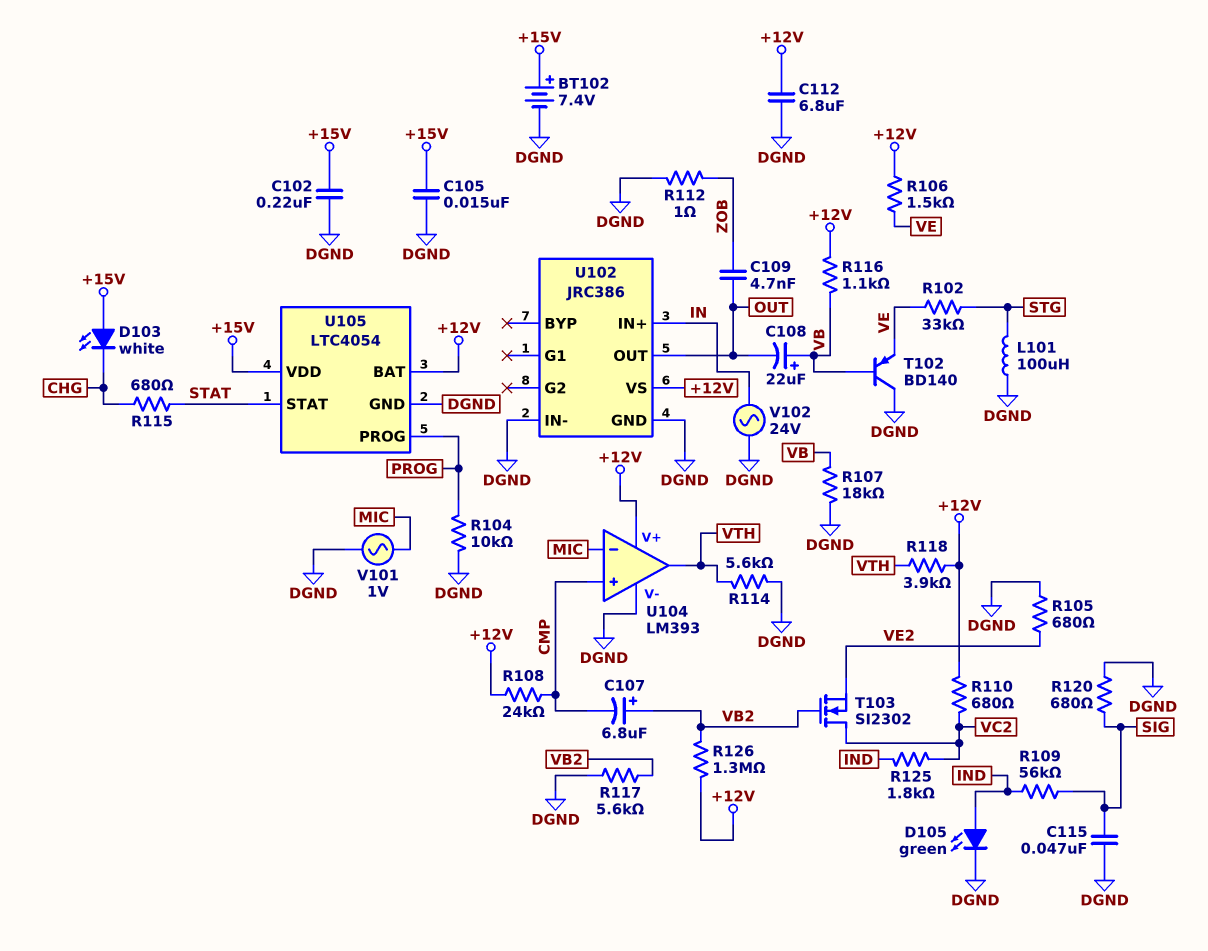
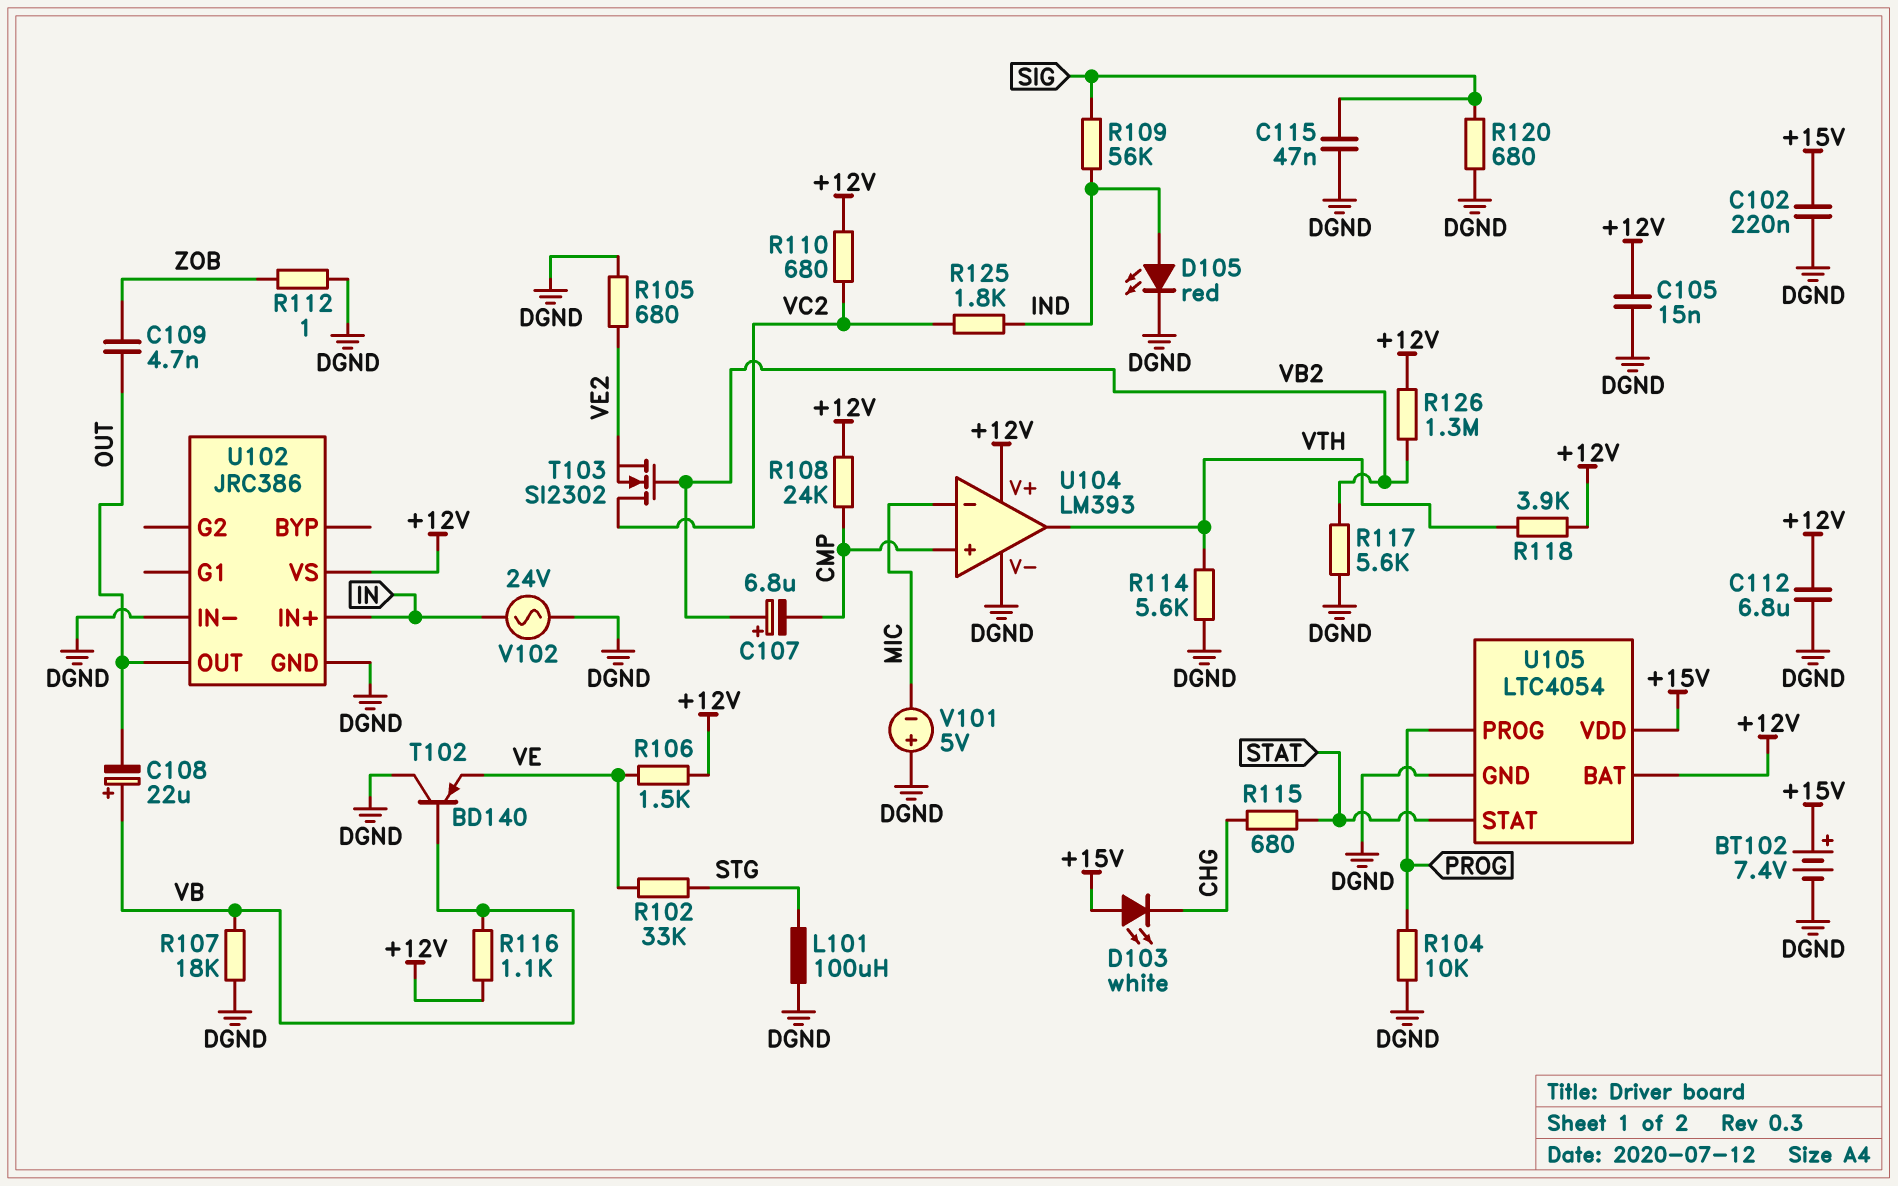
C105: 15nF (+15V, DGND) -> 15nF (+12V, DGND)
D105: LED green (A IND, K DGND) -> LED red (A IND, K DGND)
V101: AC 1V (DGND, MIC) -> 5V (plus DGND, minus MIC)

